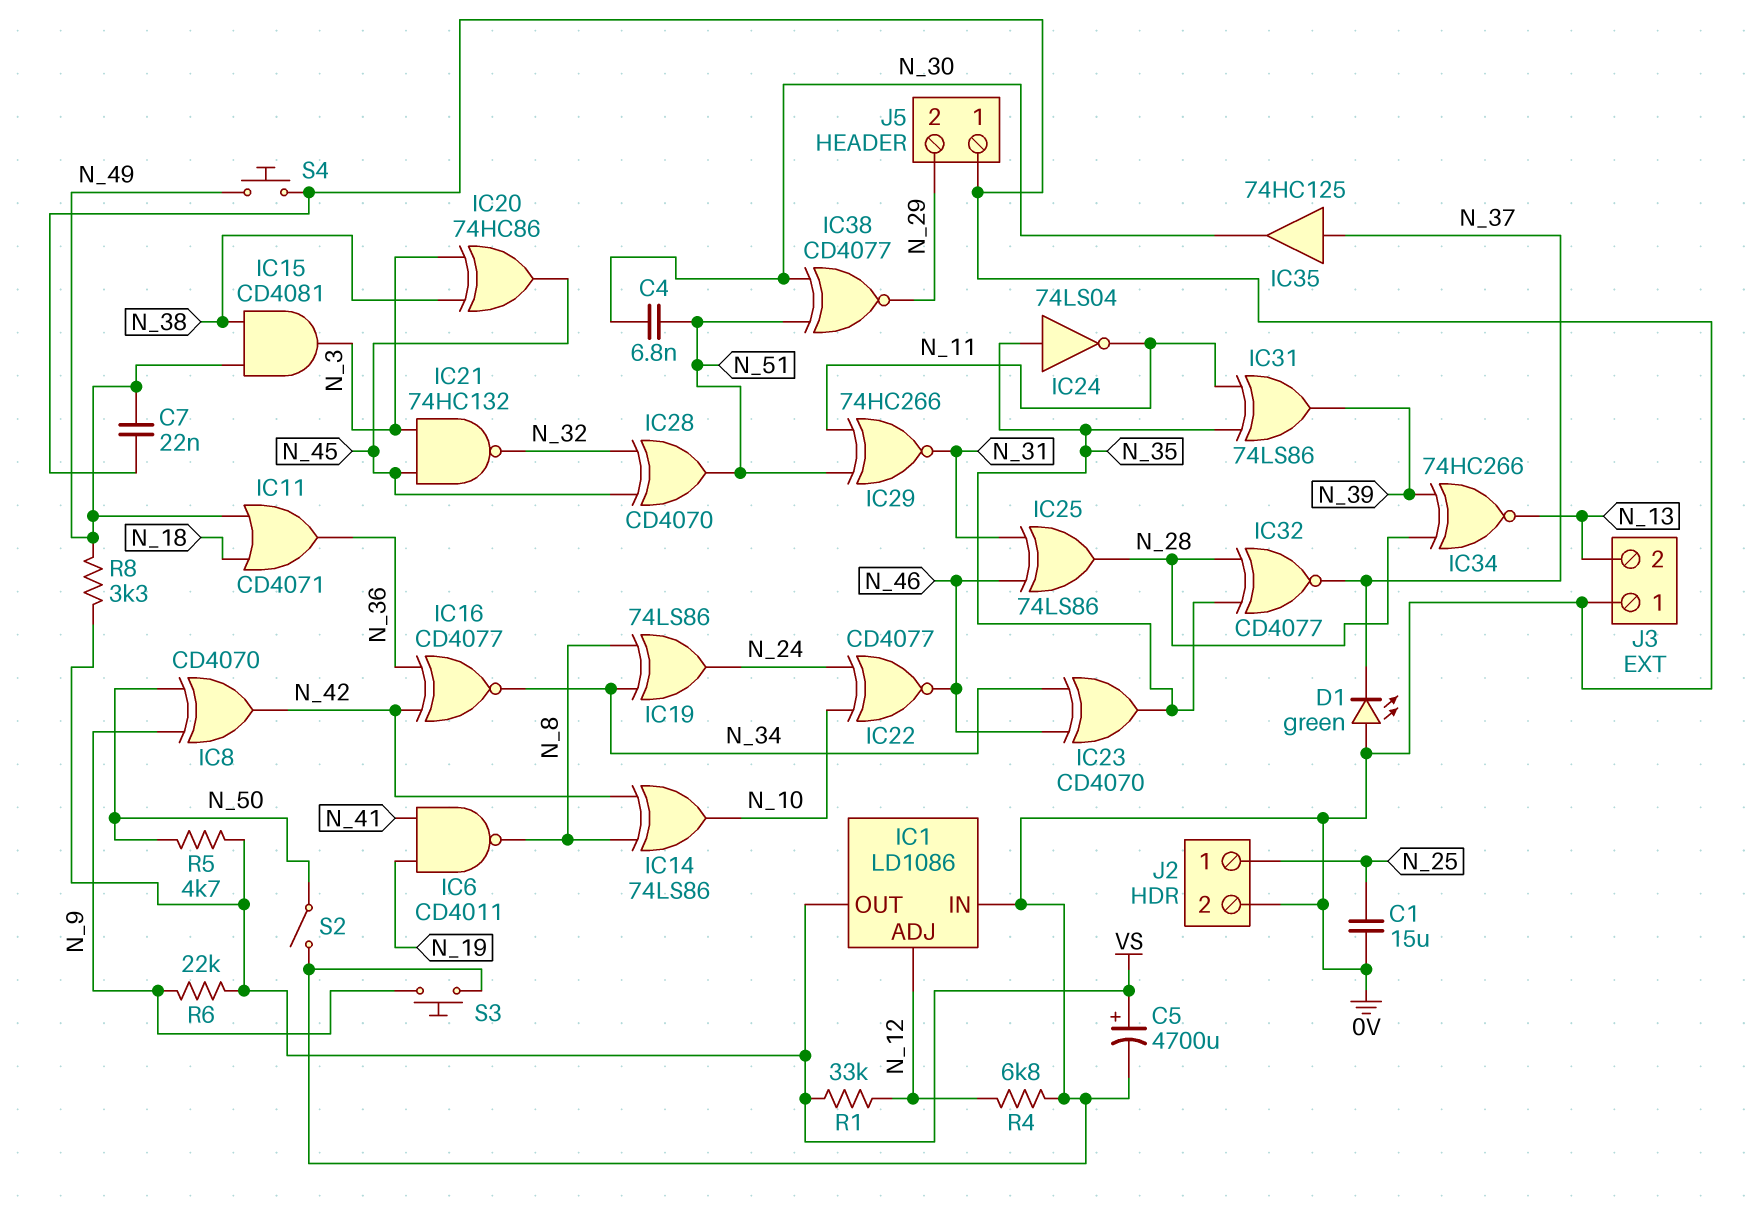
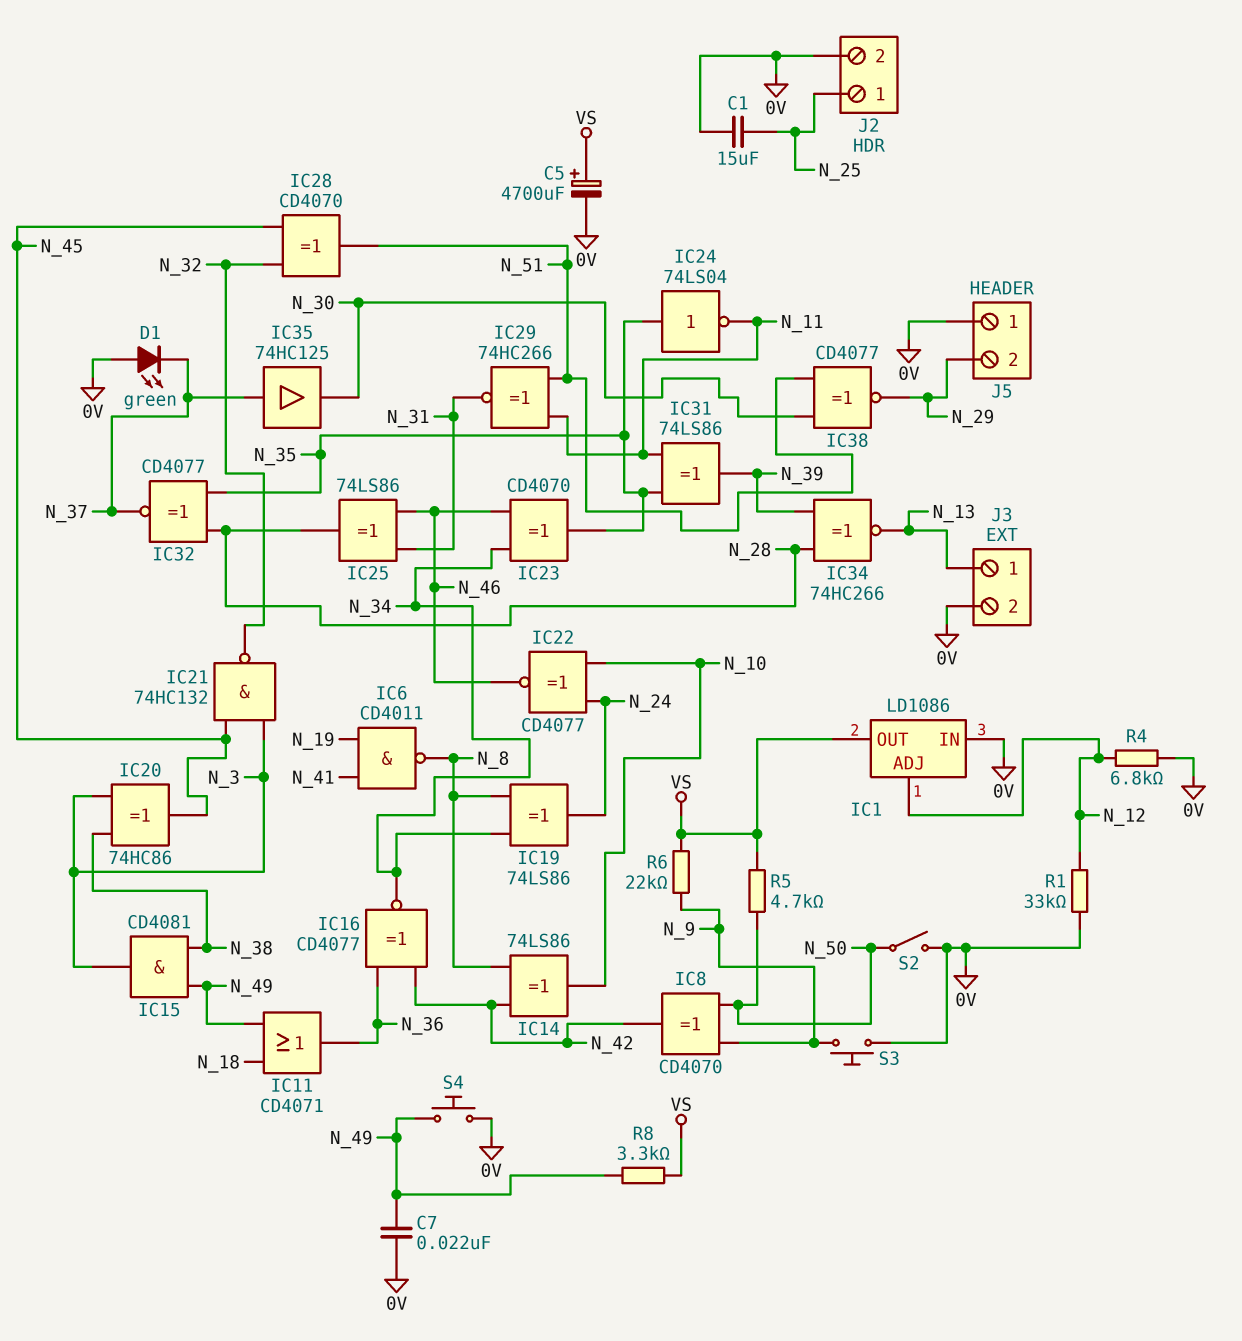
C4: 6.8nF (N_30, N_51) -> none
J3 pin 1: 0V -> N_13
J3 pin 2: N_13 -> 0V
R1: 33k (N_12, VS) -> 33k (0V, N_12)

